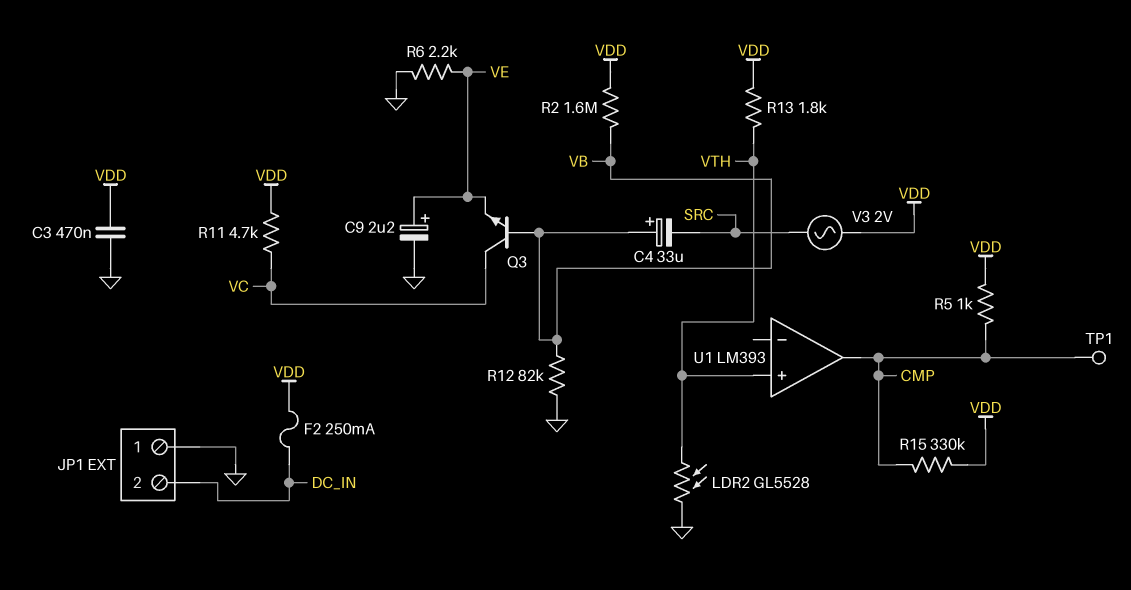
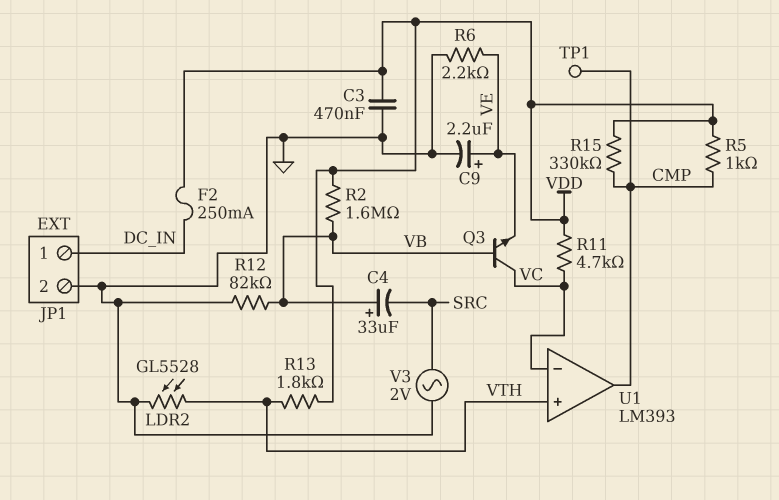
JP1 pin 1: GND -> DC_IN
JP1 pin 2: DC_IN -> GND
U1 pin in-: none -> VC
V3: AC 2V (SRC, VDD) -> AC 2V (GND, SRC)

